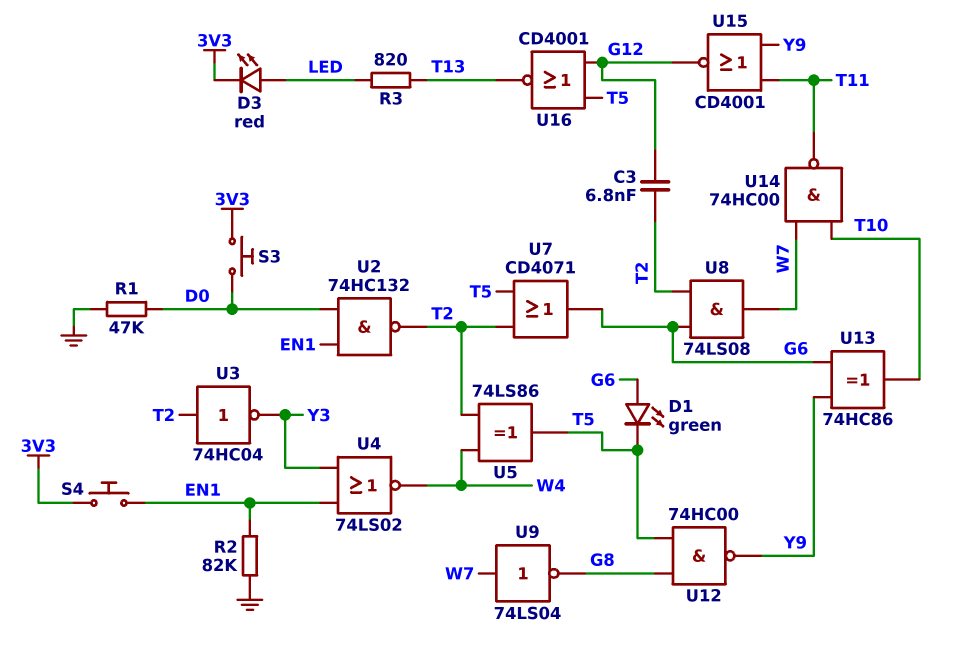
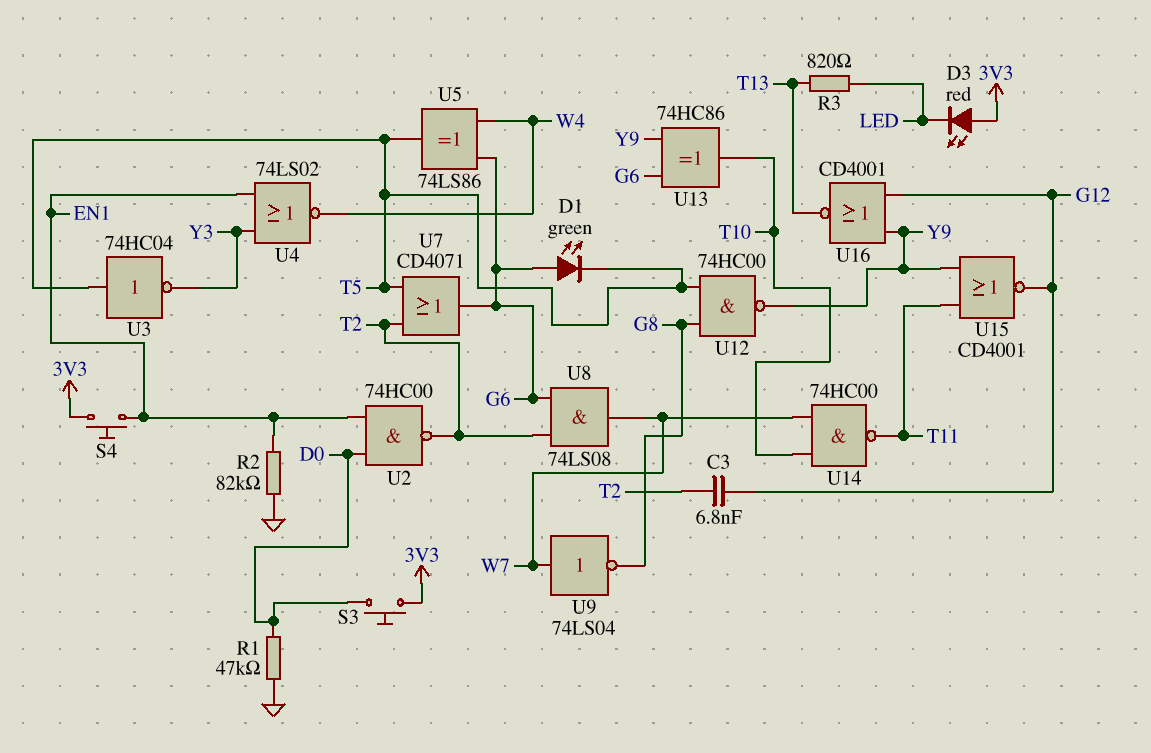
D3: LED red (A LED, K 3V3) -> LED red (A 3V3, K LED)
U2: NAND 74HC132 (in D0, in EN1, out T2) -> NAND 74HC00 (in D0, in EN1, out T2)
U3: NOT 74HC04 (in T2, out Y3) -> NOT 74HC04 (in T5, out Y3)
U5: XOR 74LS86 (in T2, in W4, out T5) -> XOR 74LS86 (in G6, in W4, out T5)
U16: NOR CD4001 (in G12, in T5, out T13) -> NOR CD4001 (in G12, in Y9, out T13)

